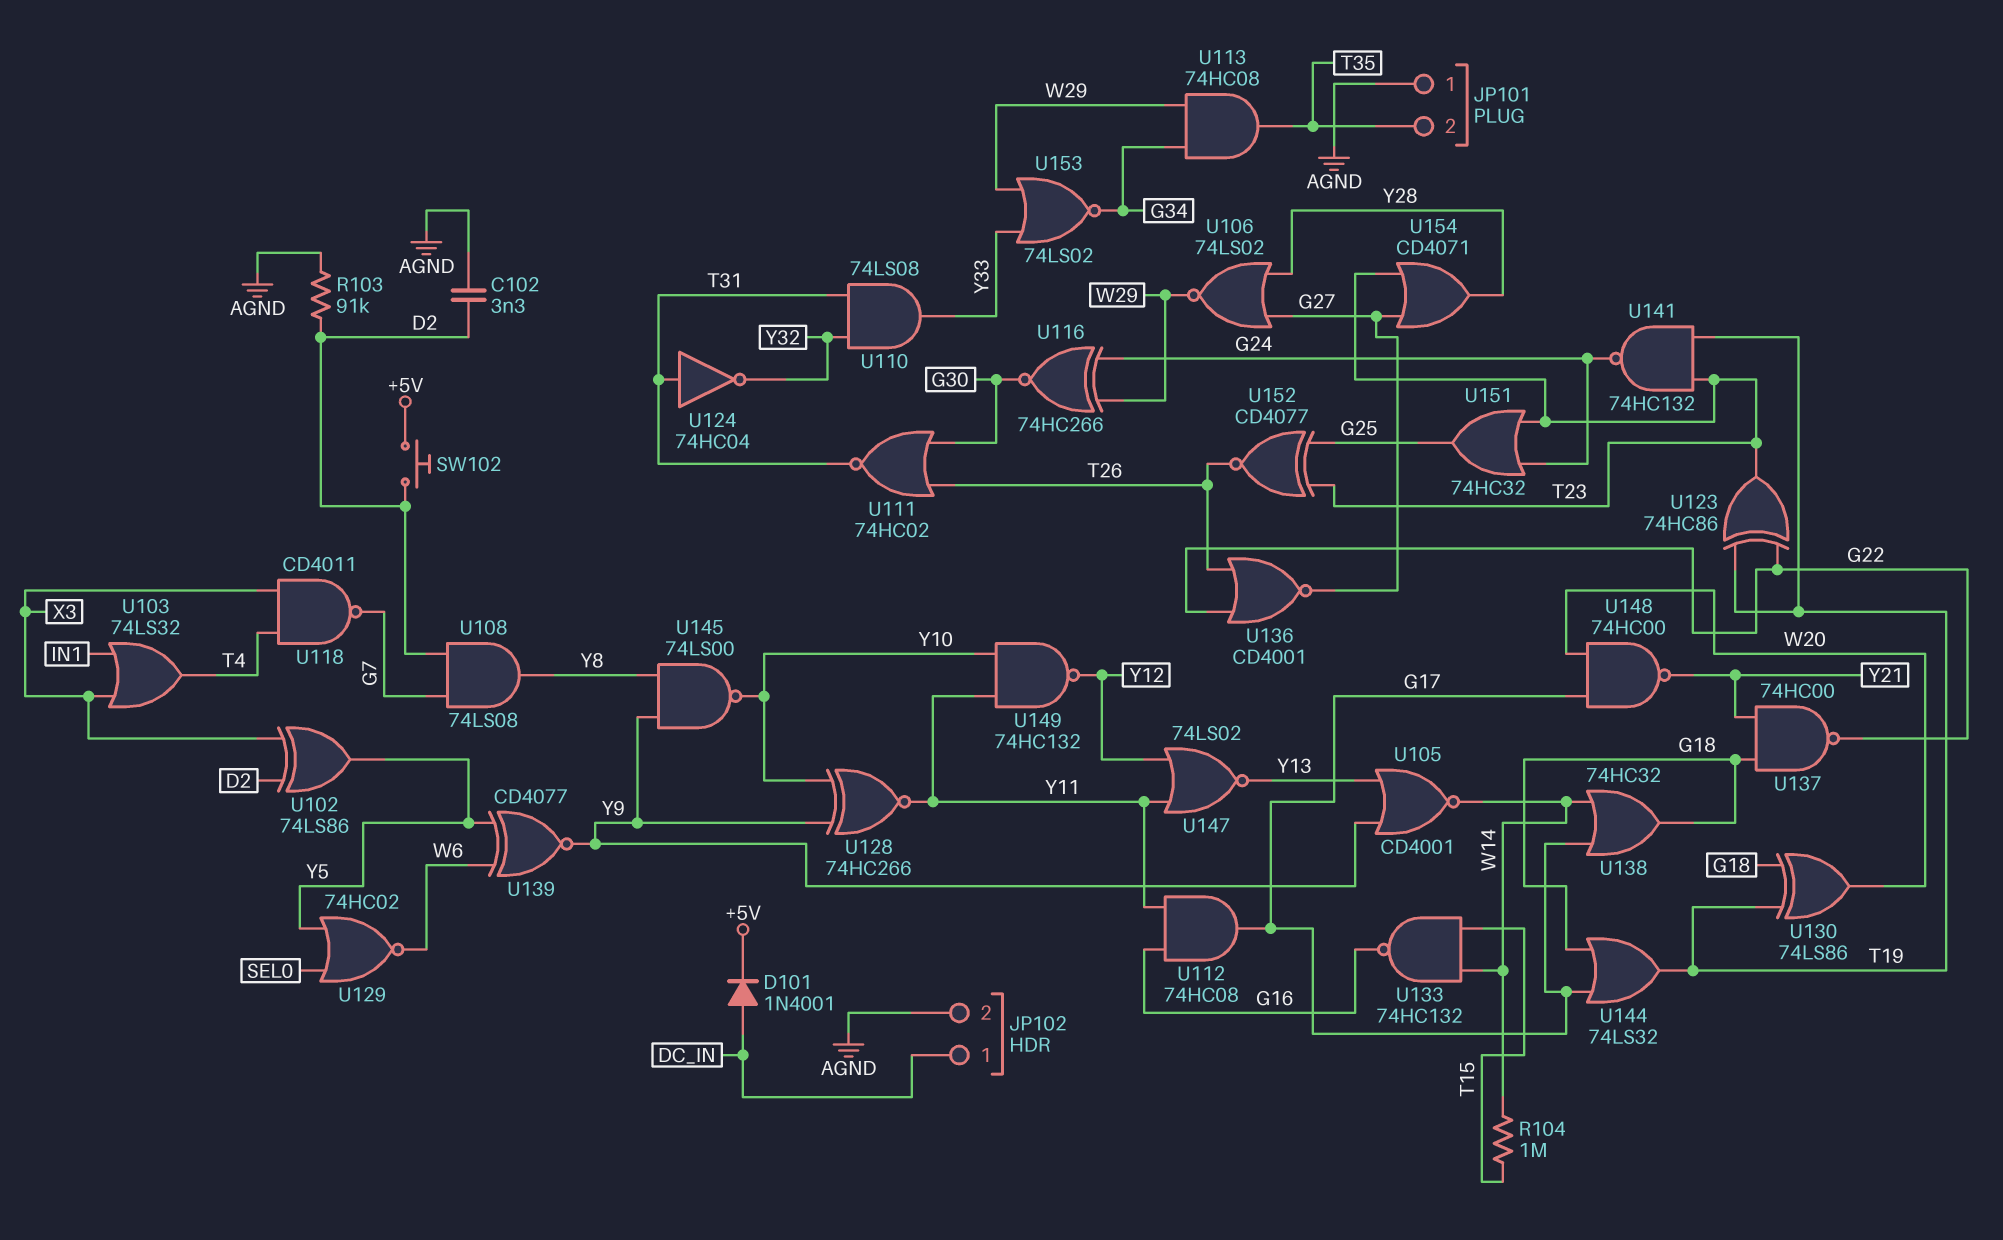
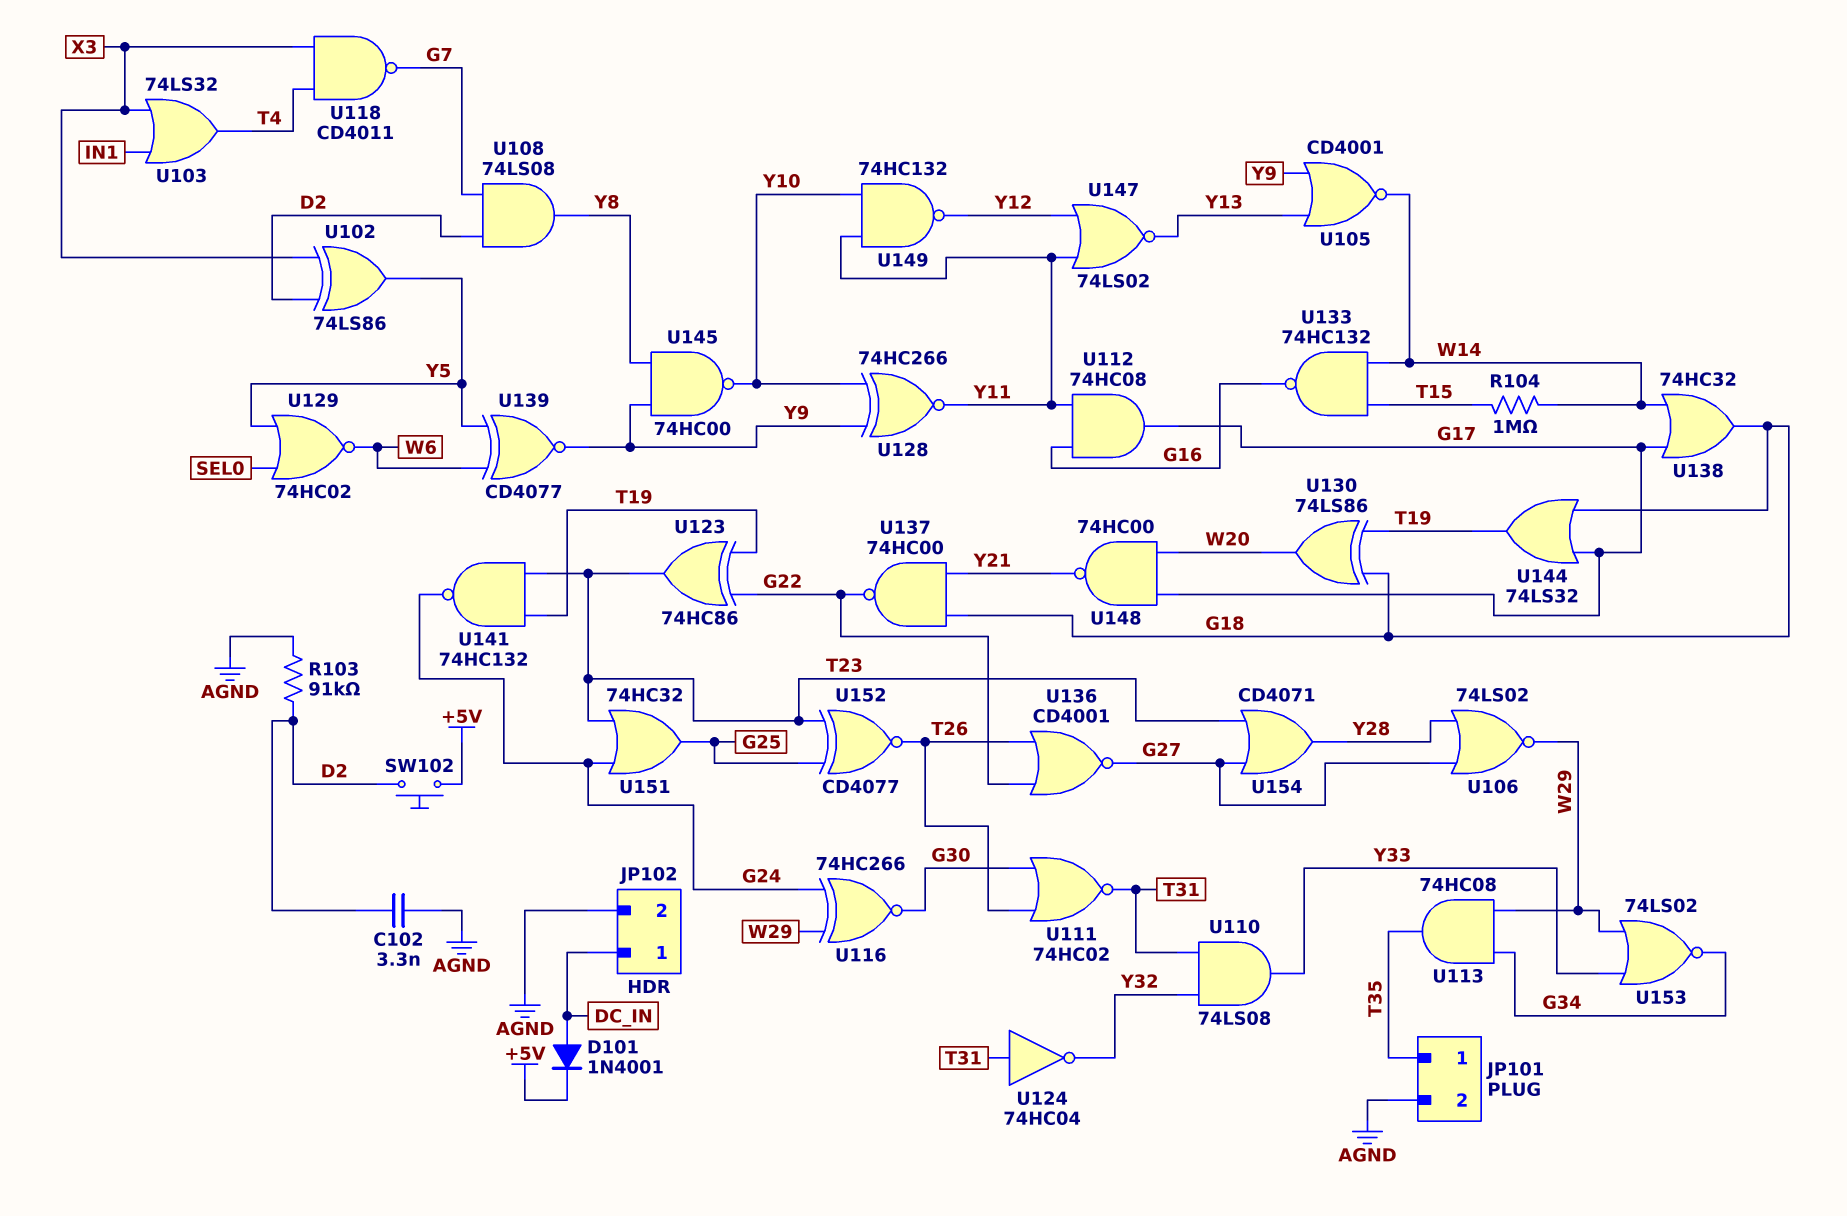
JP101 pin 1: AGND -> T35
JP101 pin 2: T35 -> AGND
U145: NAND 74LS00 (in Y8, in Y9, out Y10) -> NAND 74HC00 (in Y8, in Y9, out Y10)

